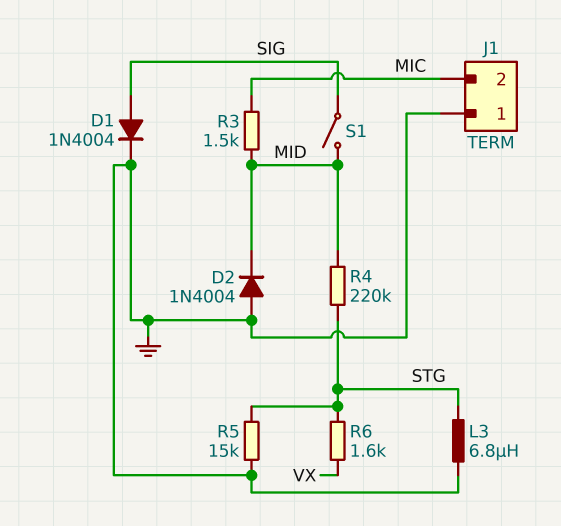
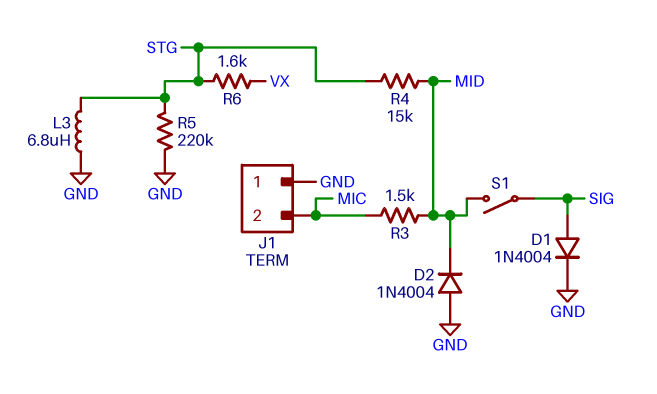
R4: 220k (MID, STG) -> 15k (MID, STG)
R5: 15k (GND, STG) -> 220k (GND, STG)

